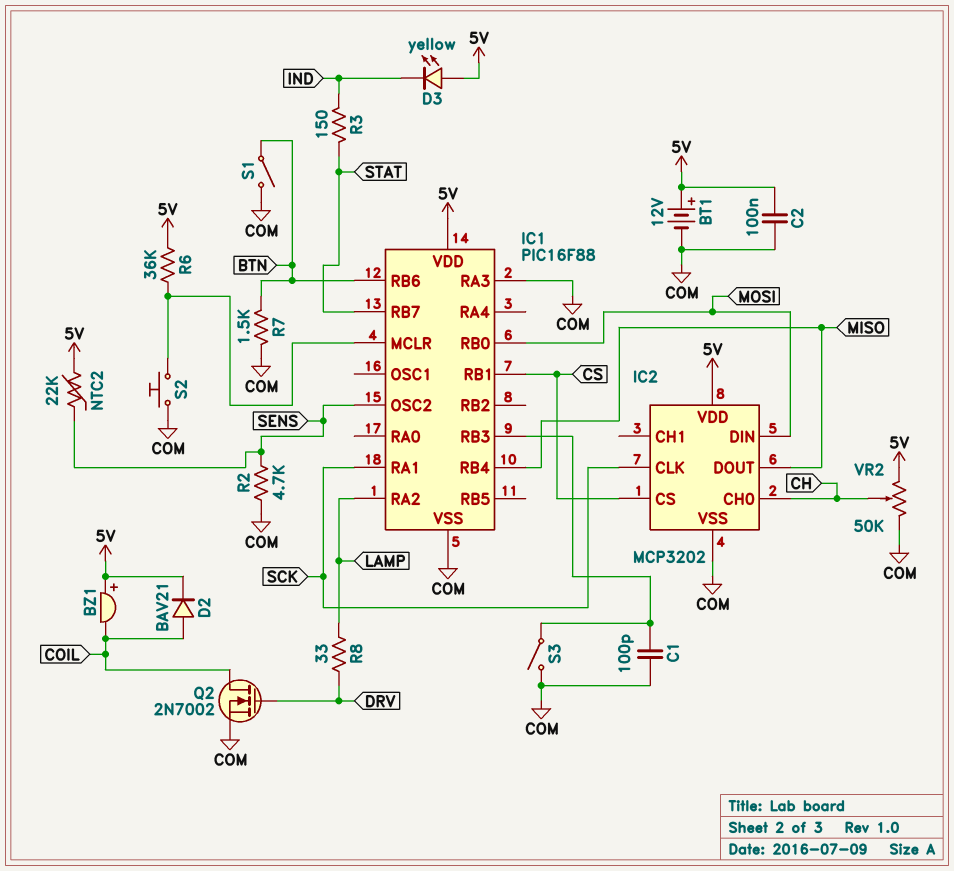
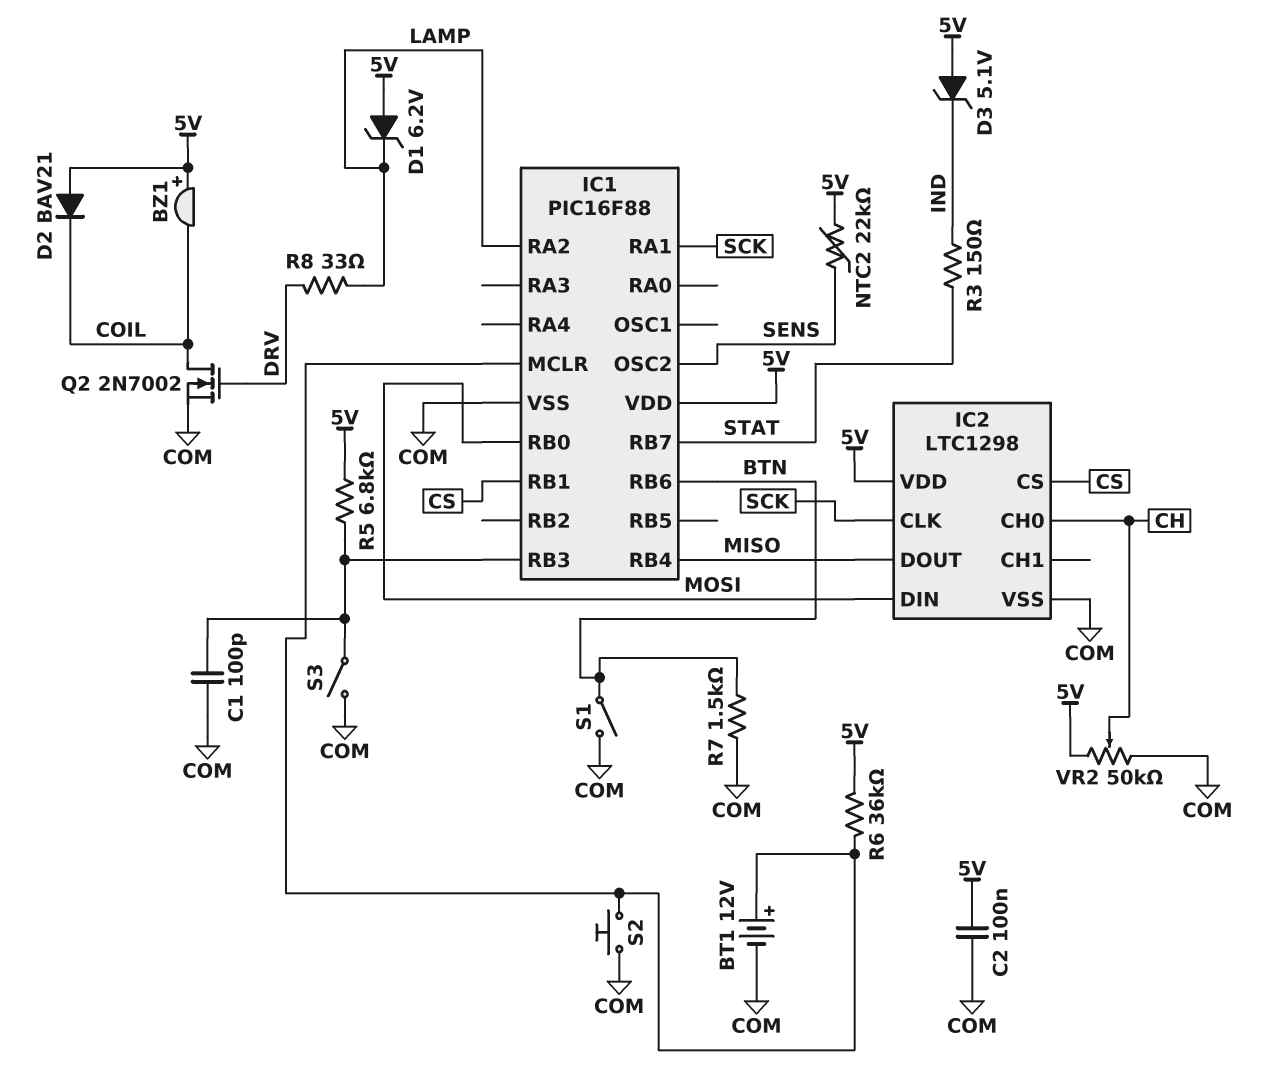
BT1: 12V (plus 5V, minus COM) -> 12V (plus IC1/MCLR, minus COM)
D1: none -> zener 6.2V (A 5V, K LAMP)
D2: diode BAV21 (A COIL, K 5V) -> diode BAV21 (A 5V, K COIL)
D3: LED yellow (A 5V, K IND) -> zener 5.1V (A 5V, K IND)
IC1 pin RA3: COM -> none
IC2: MCP3202 -> LTC1298
R2: 4.7k (COM, SENS) -> none
R5: none -> 6.8k (5V, IC1/RB3)

